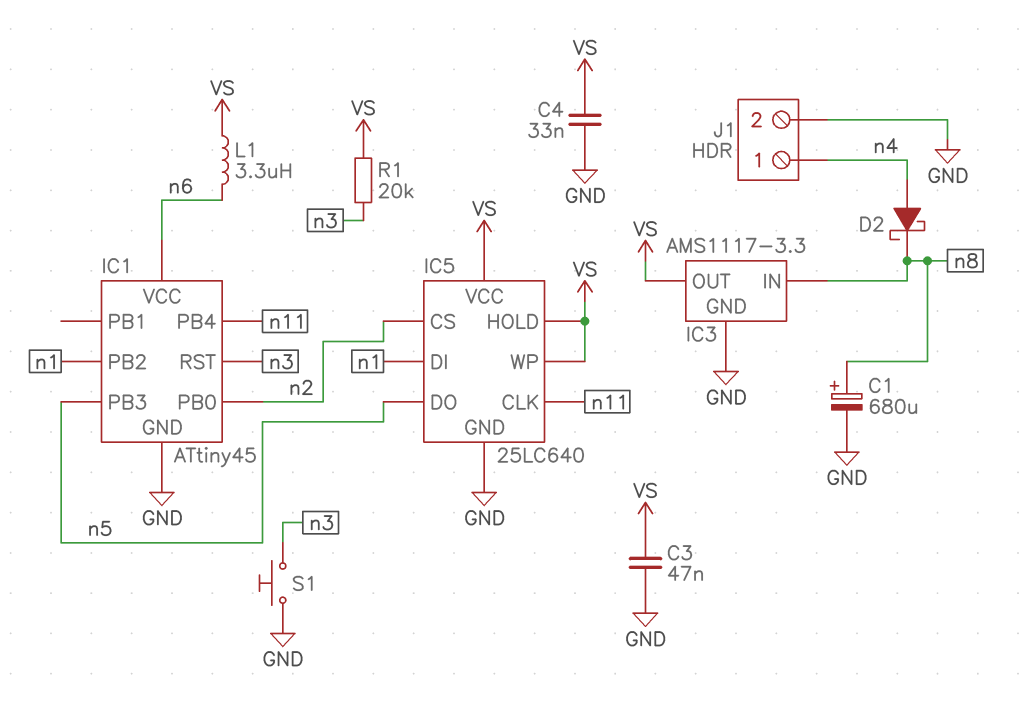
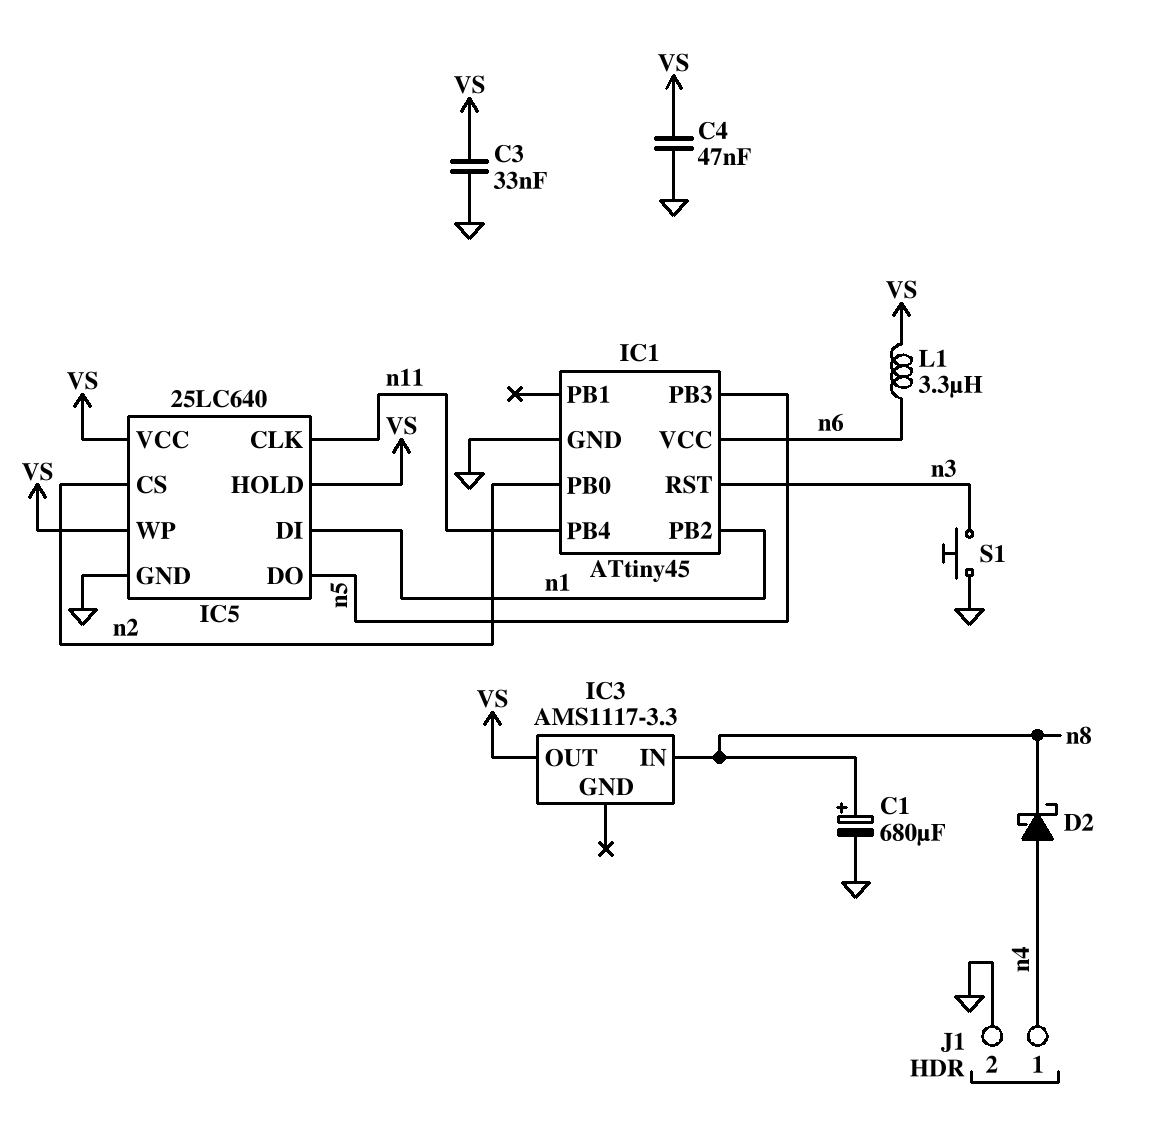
C3: 47nF (GND, VS) -> 33nF (GND, VS)
C4: 33nF (GND, VS) -> 47nF (GND, VS)
IC3 pin GND: GND -> none
R1: 20k (VS, n3) -> none

